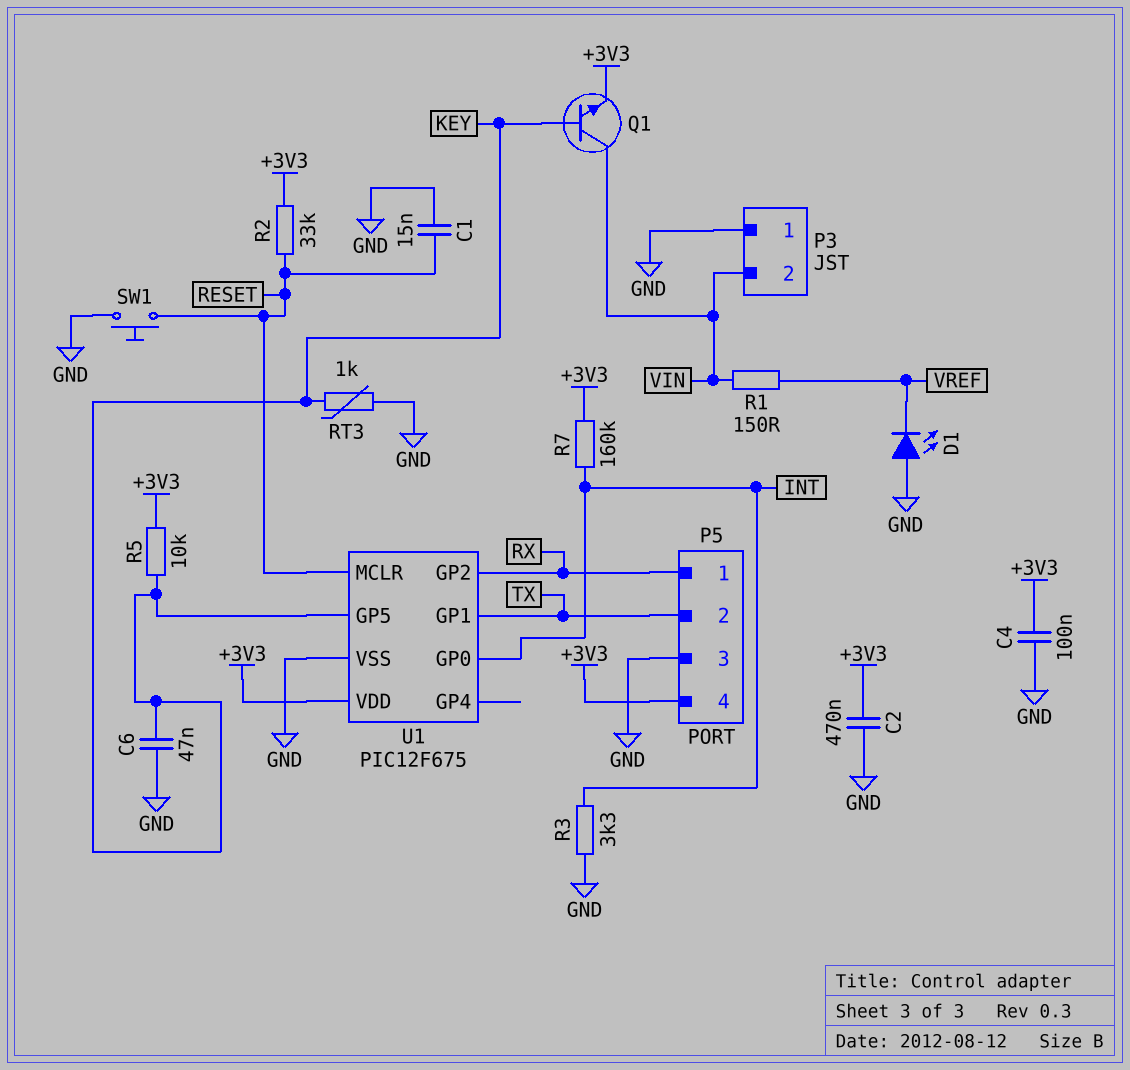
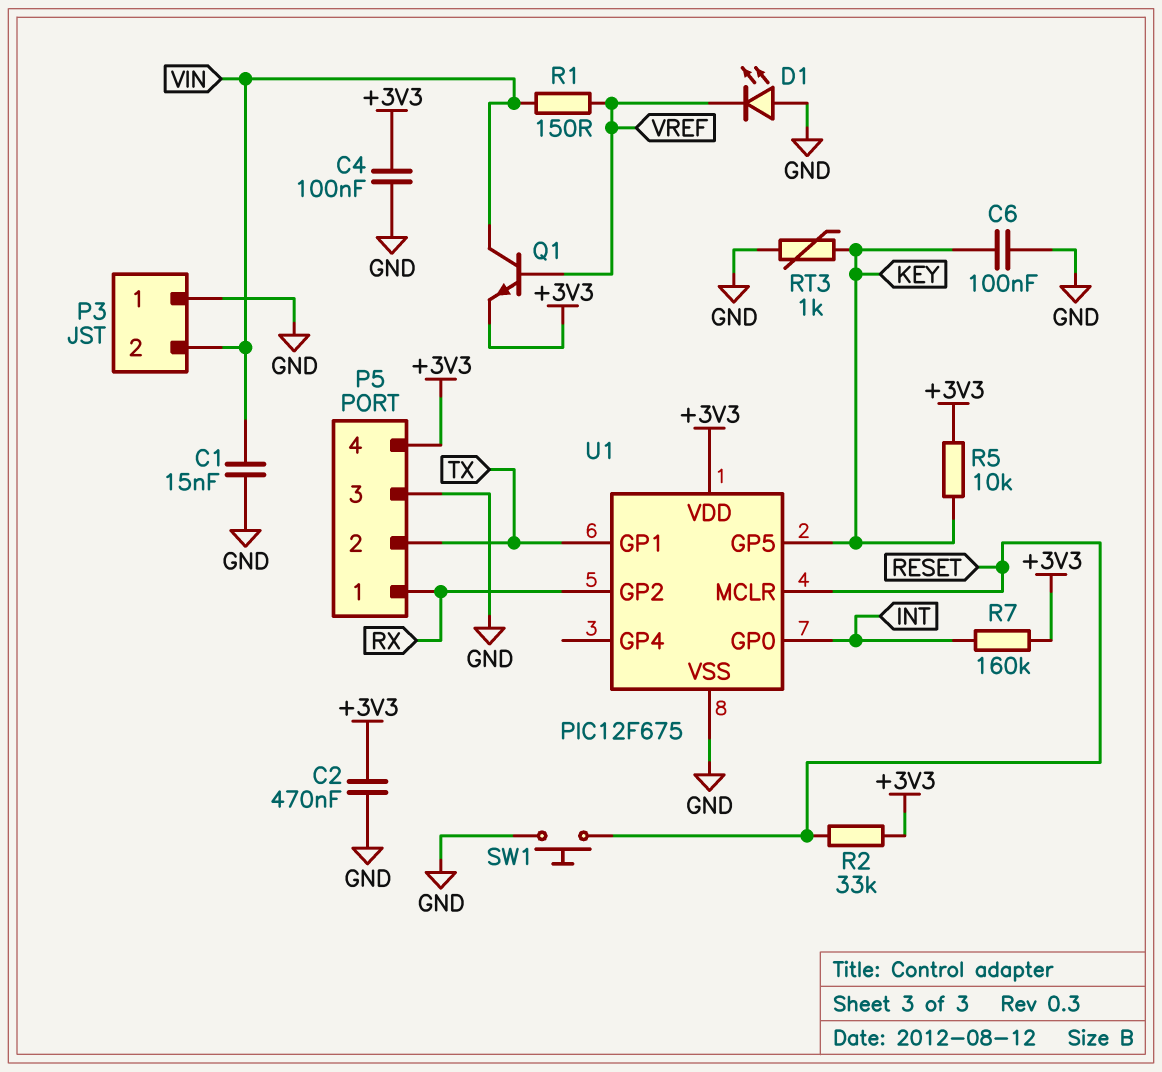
C1: 15nF (GND, RESET) -> 15nF (GND, VIN)
C6: 47nF (GND, KEY) -> 100nF (GND, KEY)
Q1: NPN (B KEY, C VIN, E +3V3) -> NPN (B VREF, C VIN, E +3V3)
R3: 3.3k (GND, INT) -> none

